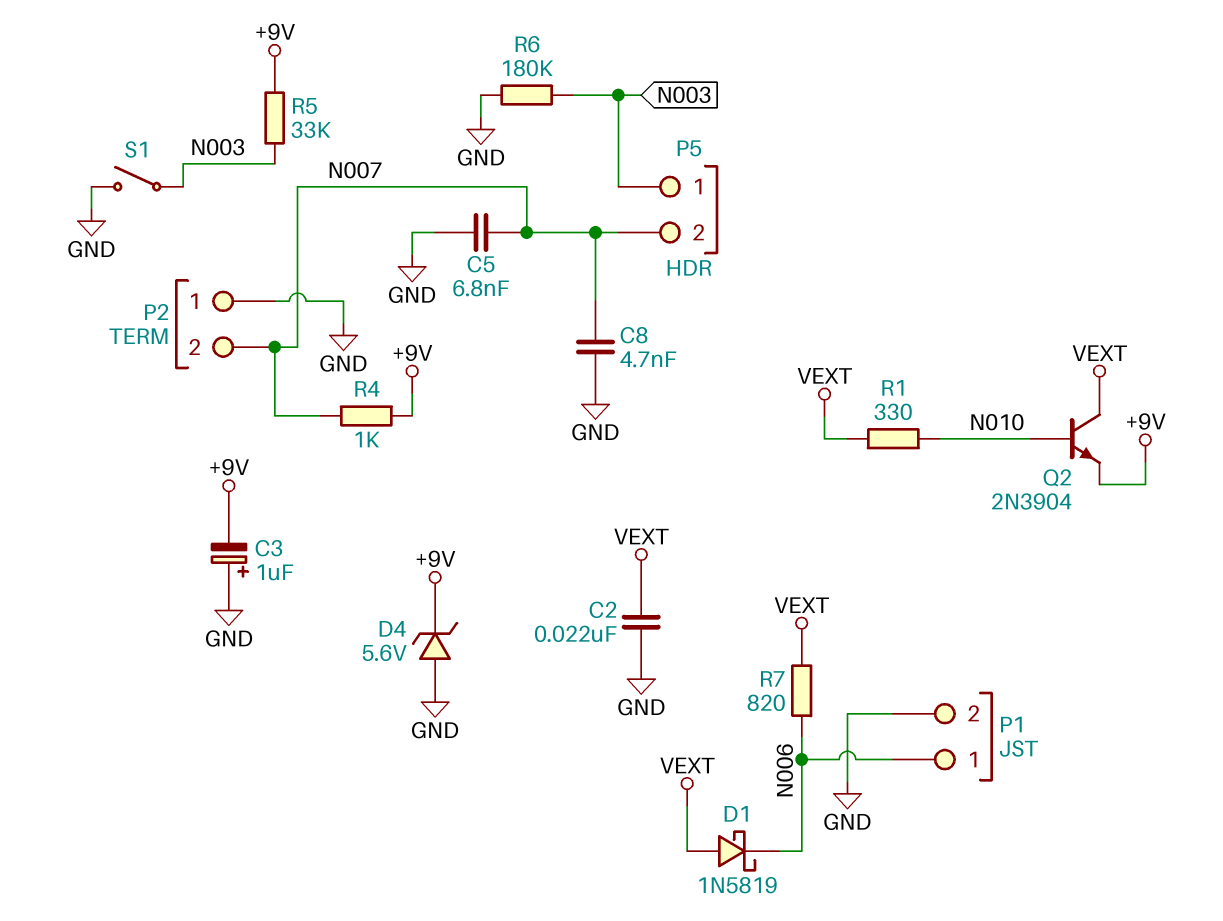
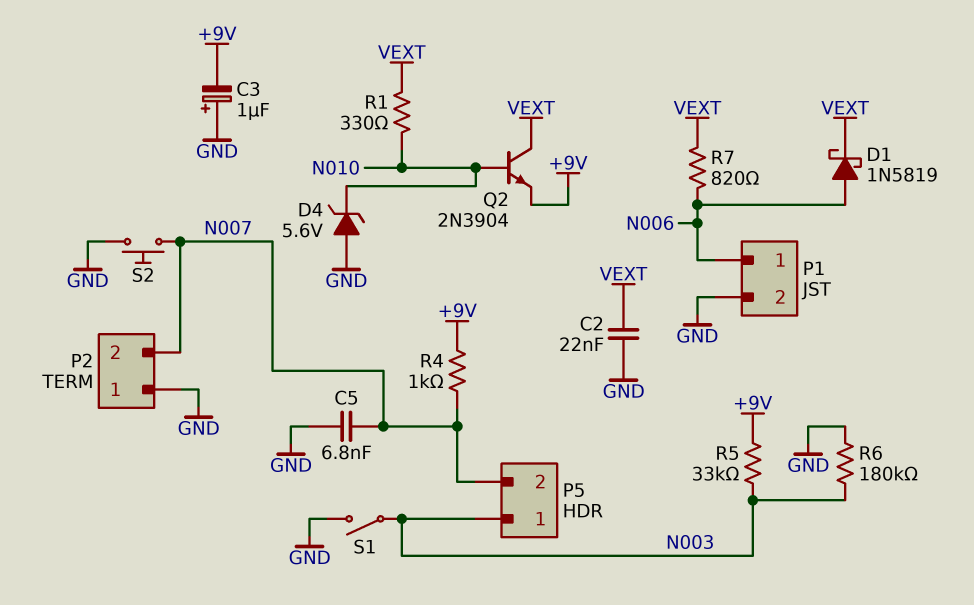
C8: 4.7nF (GND, N007) -> none
D1: schottky 1N5819 (A VEXT, K N006) -> schottky 1N5819 (A N006, K VEXT)
D4: zener 5.6V (A GND, K +9V) -> zener 5.6V (A GND, K N010)
S2: none -> button (GND, N007)

